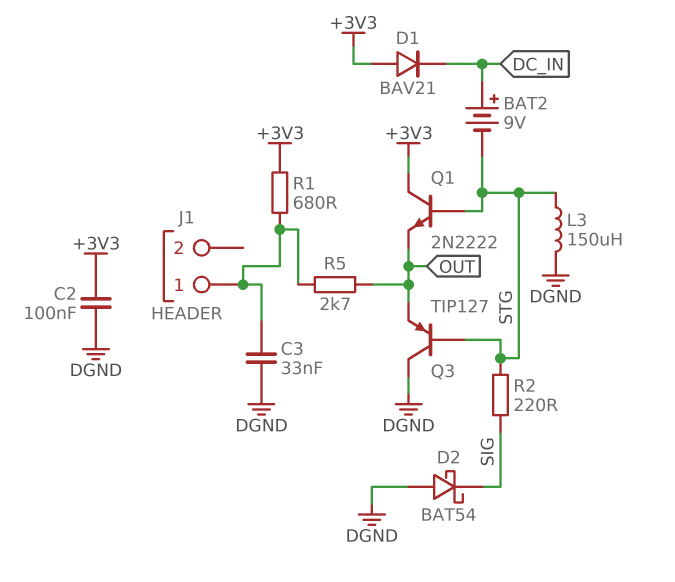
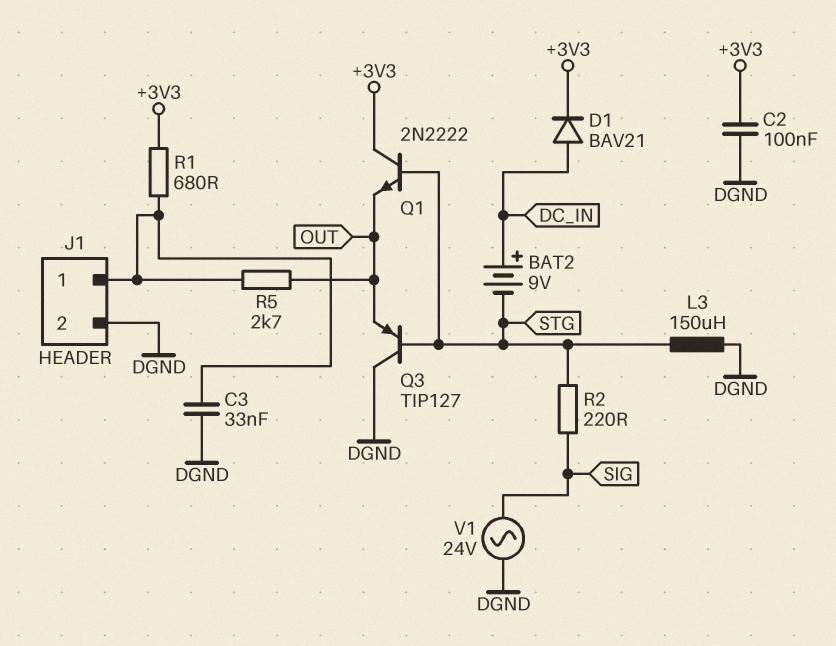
D1: diode BAV21 (A +3V3, K DC_IN) -> diode BAV21 (A DC_IN, K +3V3)
D2: schottky BAT54 (A DGND, K SIG) -> none
J1 pin 2: none -> DGND
V1: none -> AC 24V (DGND, SIG)

